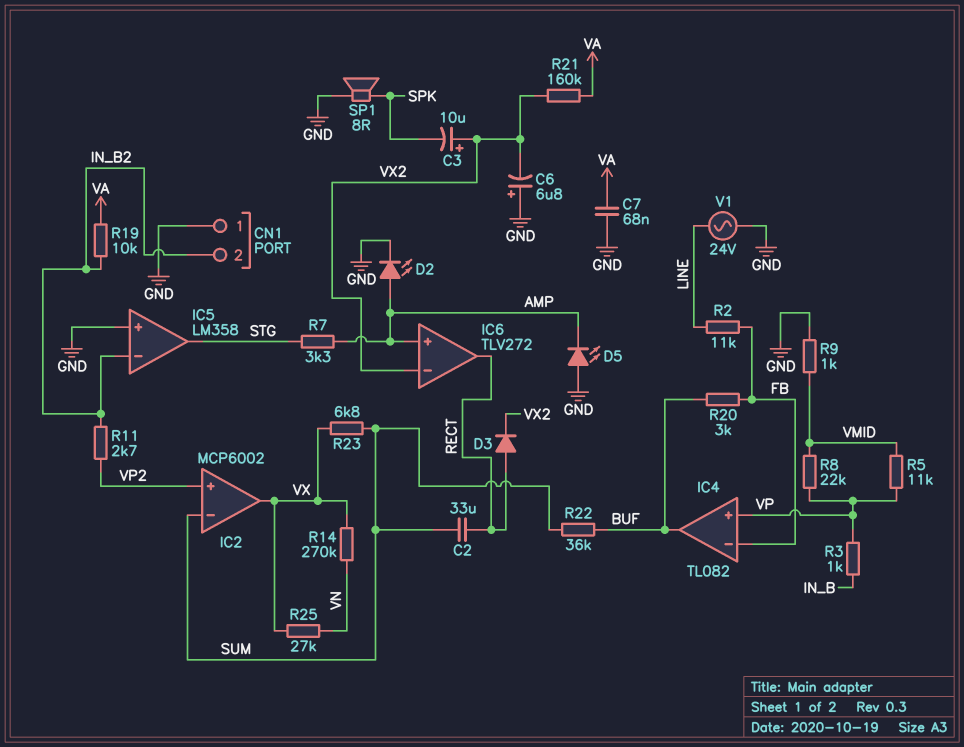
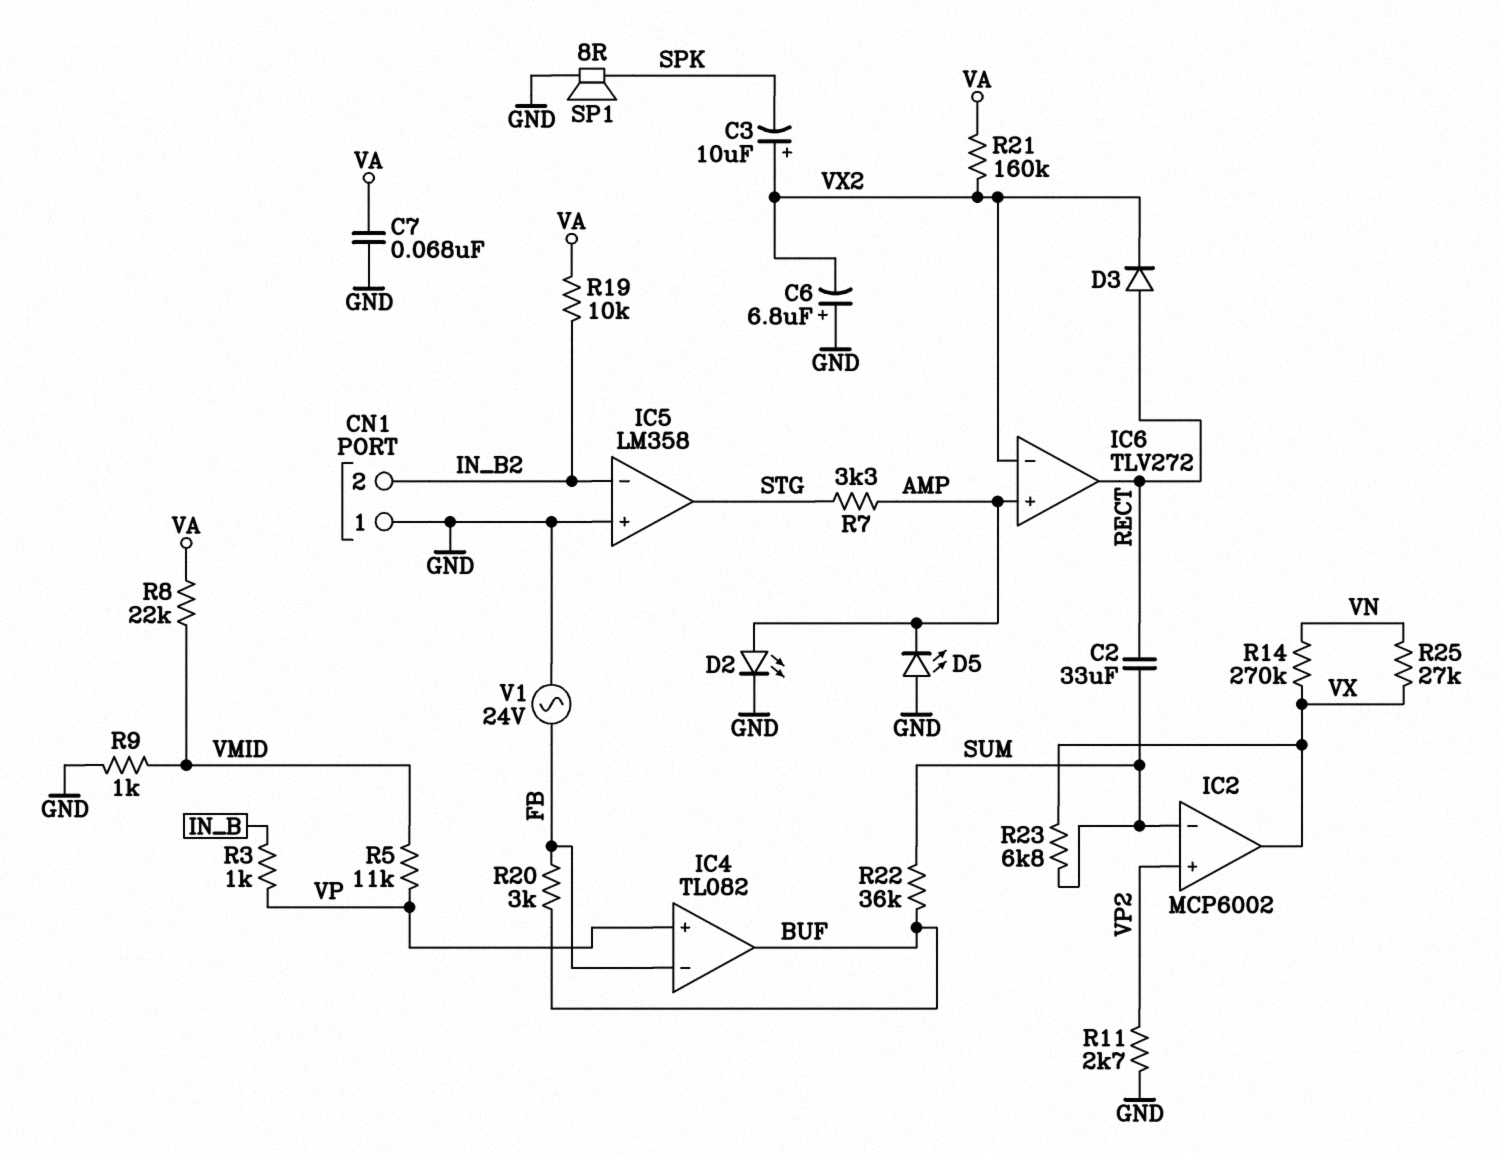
R2: 11k (FB, LINE) -> none
R8: 22k (VMID, VP) -> 22k (VA, VMID)
R11: 2.7k (IN_B2, VP2) -> 2.7k (GND, VP2)
V1: AC 24V (GND, LINE) -> AC 24V (FB, GND)

